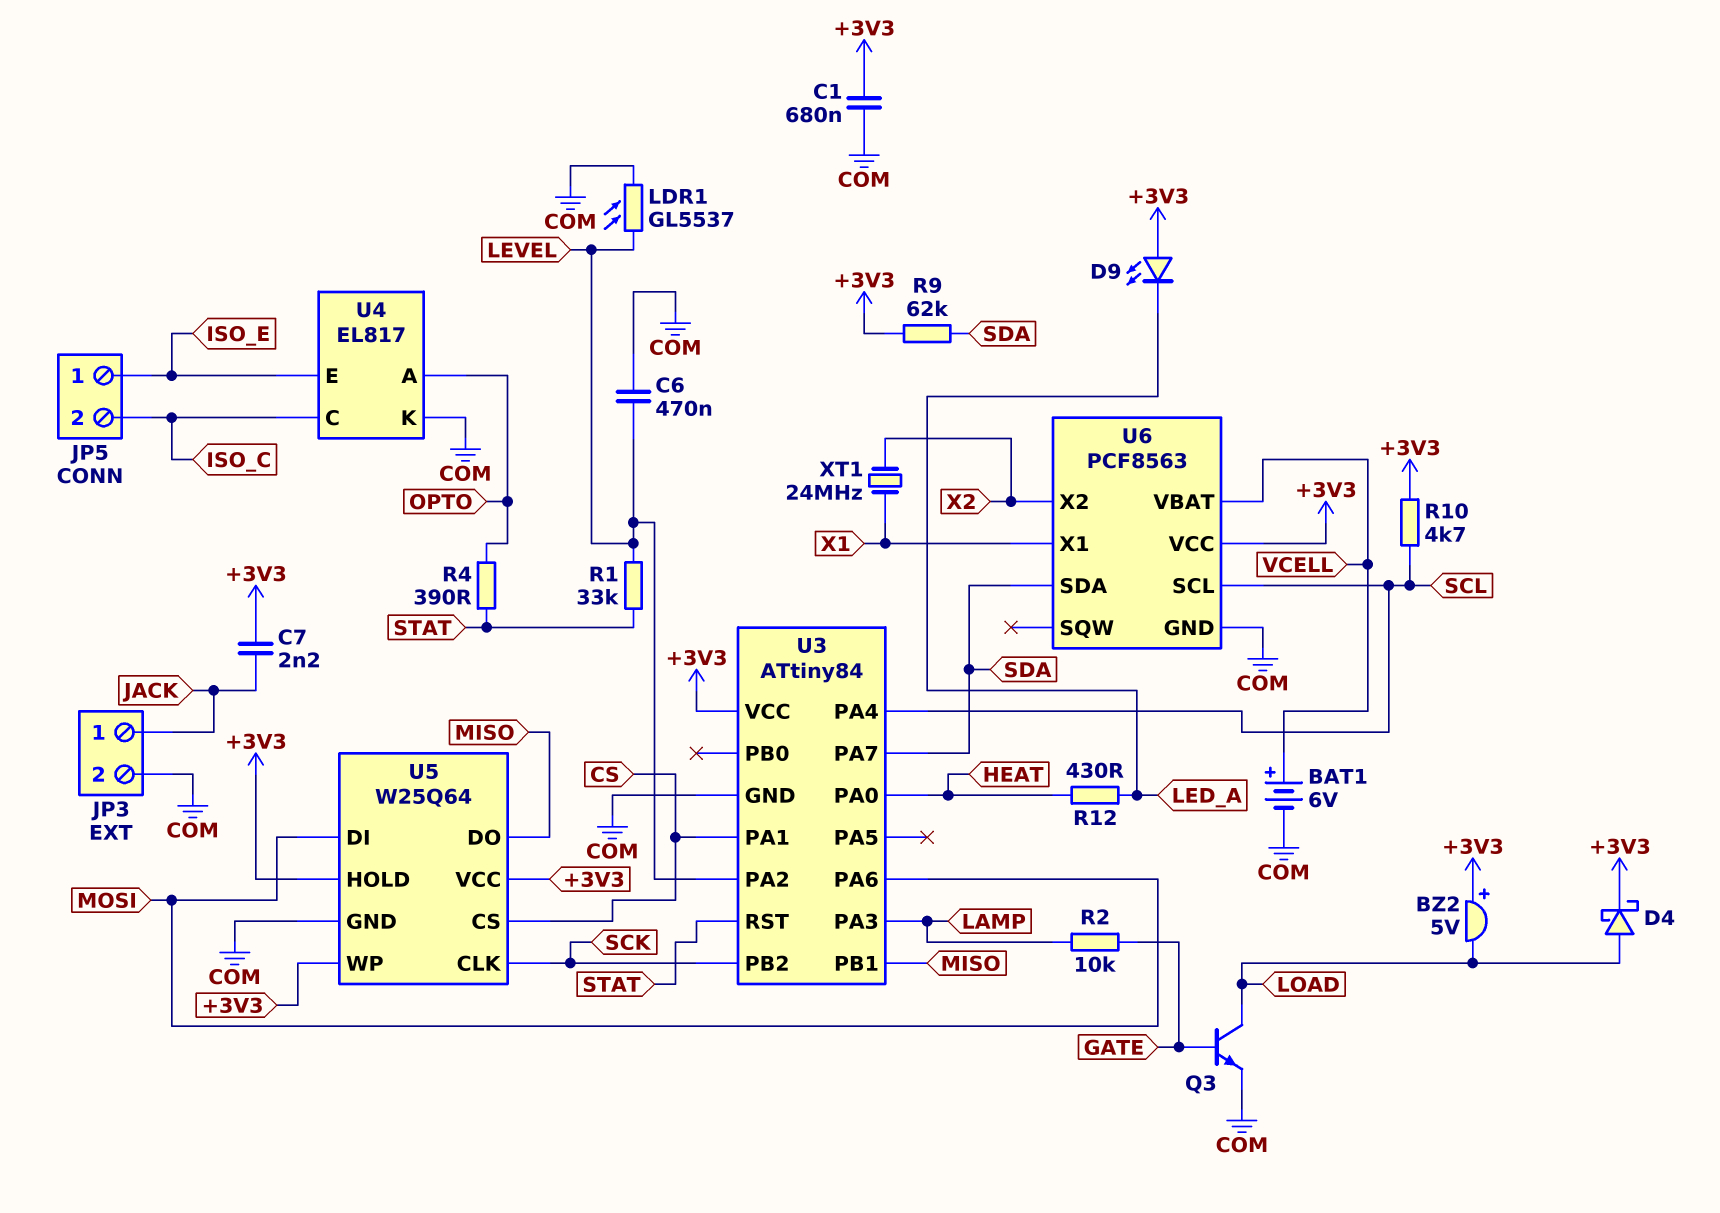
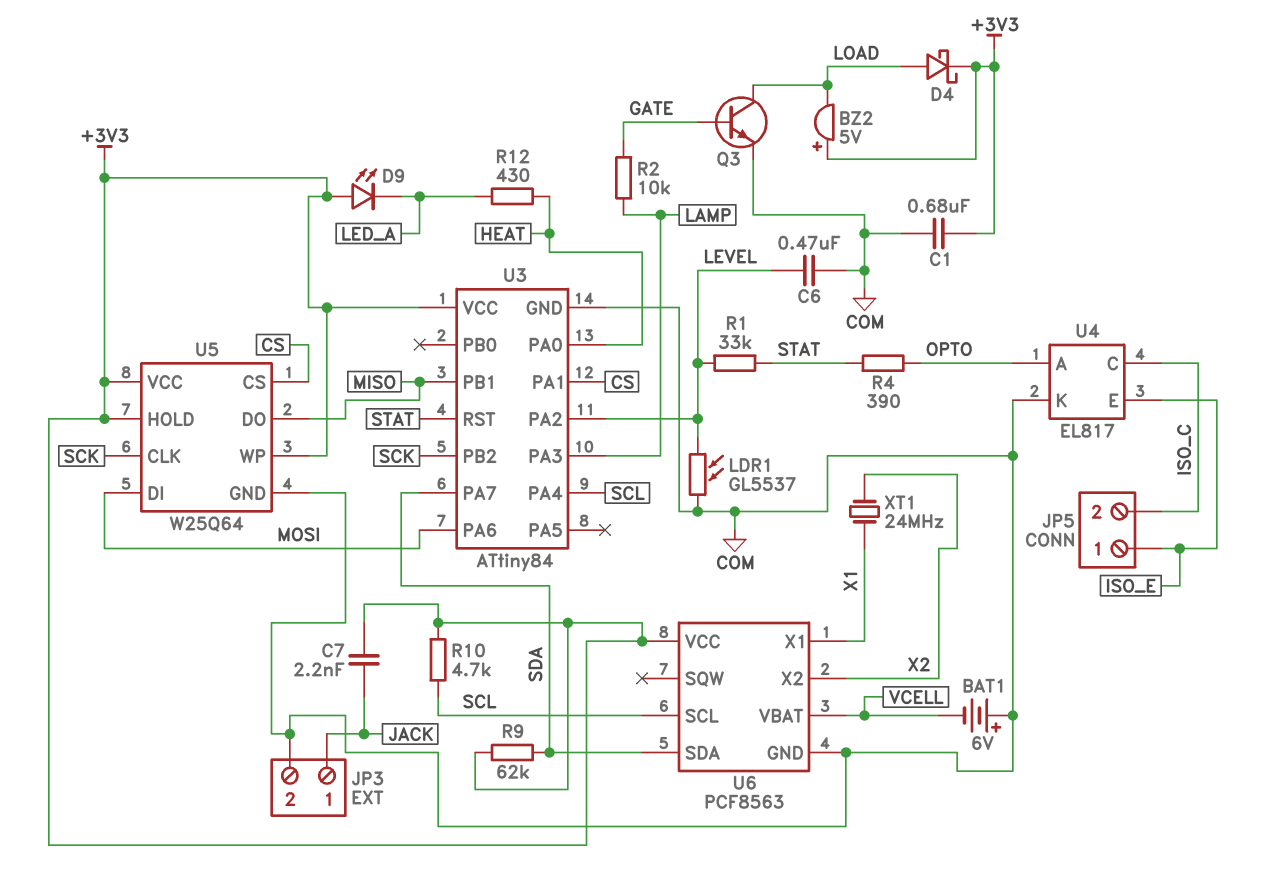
BAT1: 6V (plus VCELL, minus COM) -> 6V (plus COM, minus VCELL)

